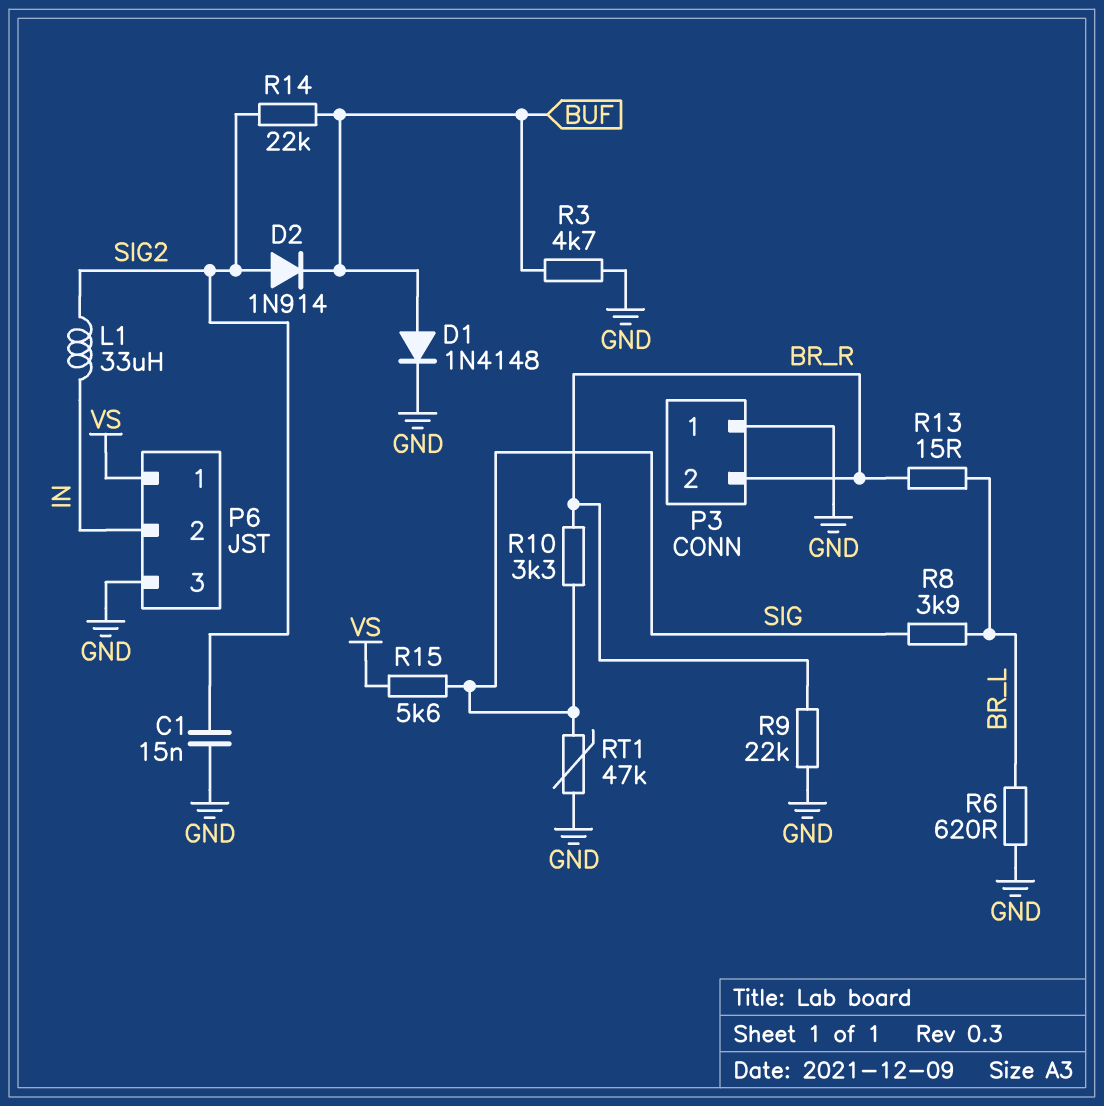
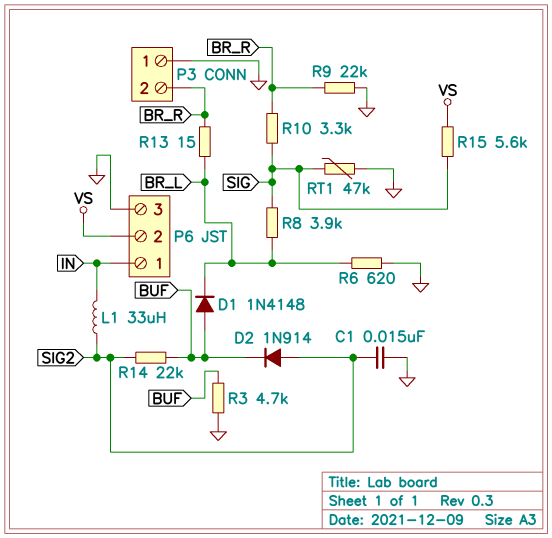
D1: diode 1N4148 (A BUF, K GND) -> diode 1N4148 (A BUF, K BR_L)
P6 pin 1: VS -> IN
P6 pin 2: IN -> VS

